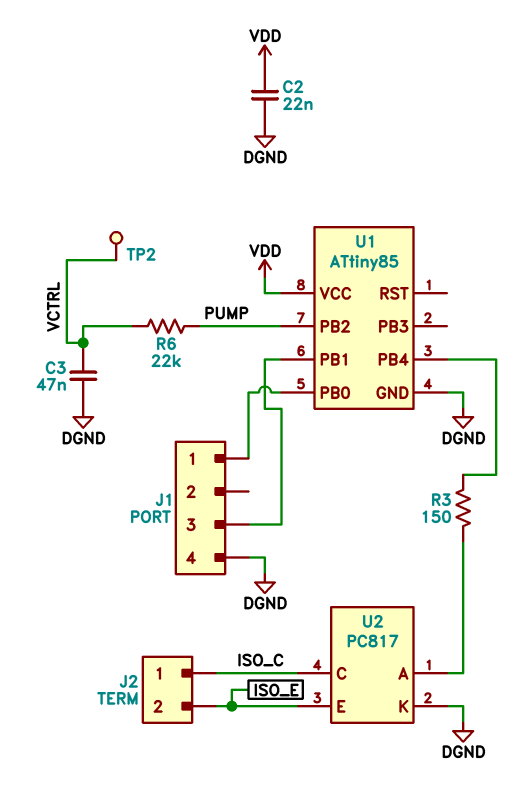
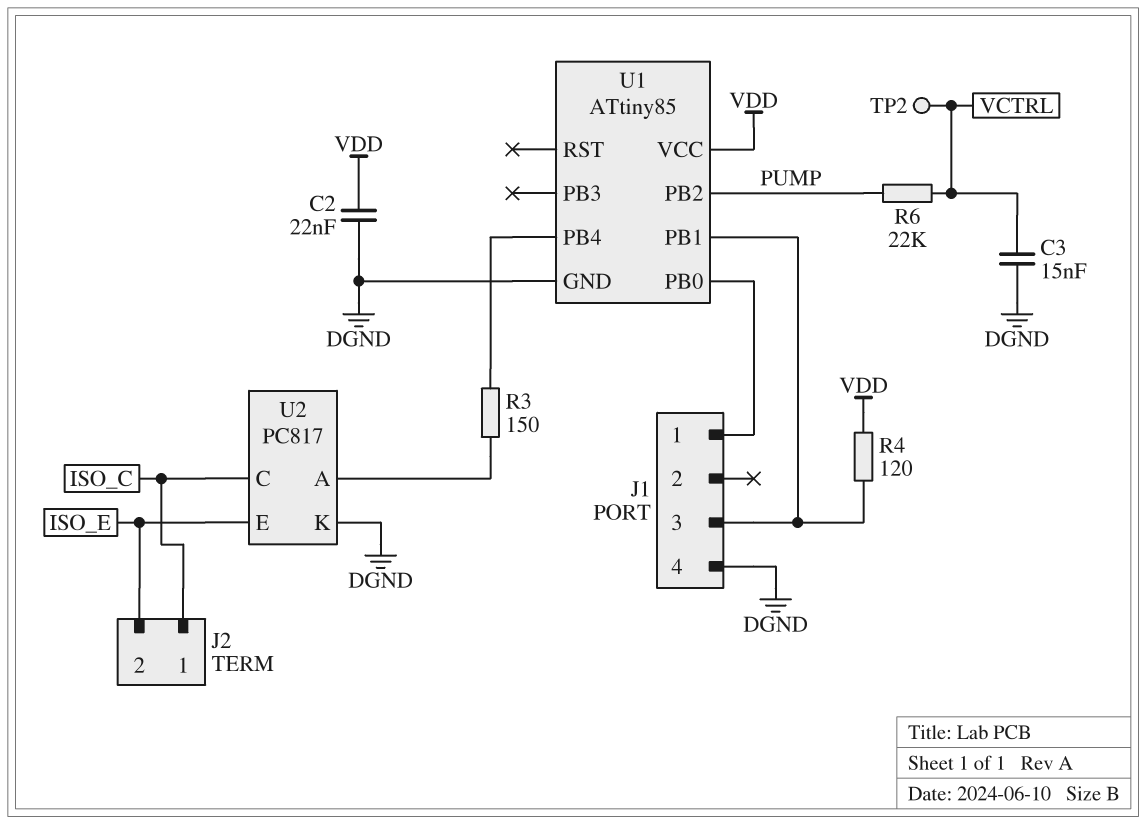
C3: 47nF (DGND, VCTRL) -> 15nF (DGND, VCTRL)
R4: none -> 120 (J1/3, VDD)

